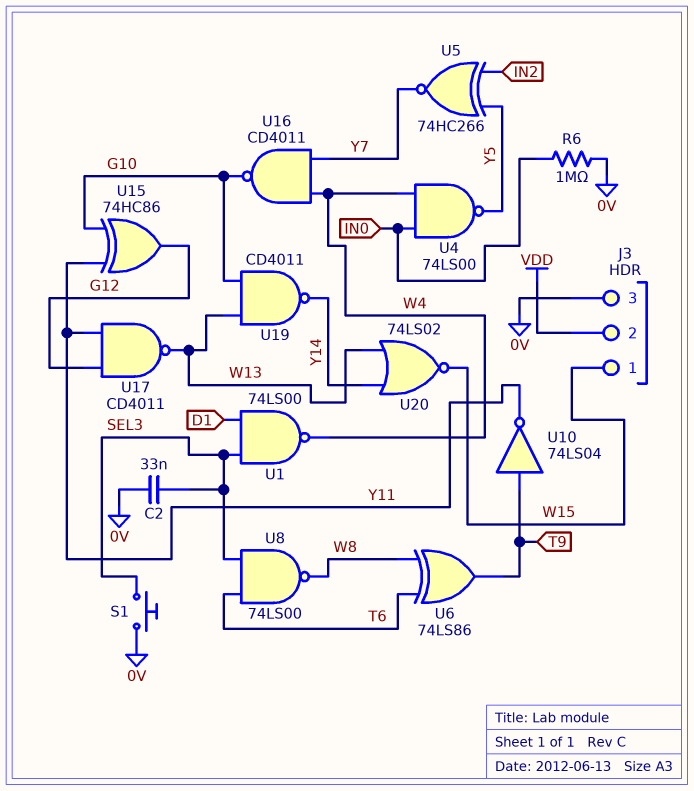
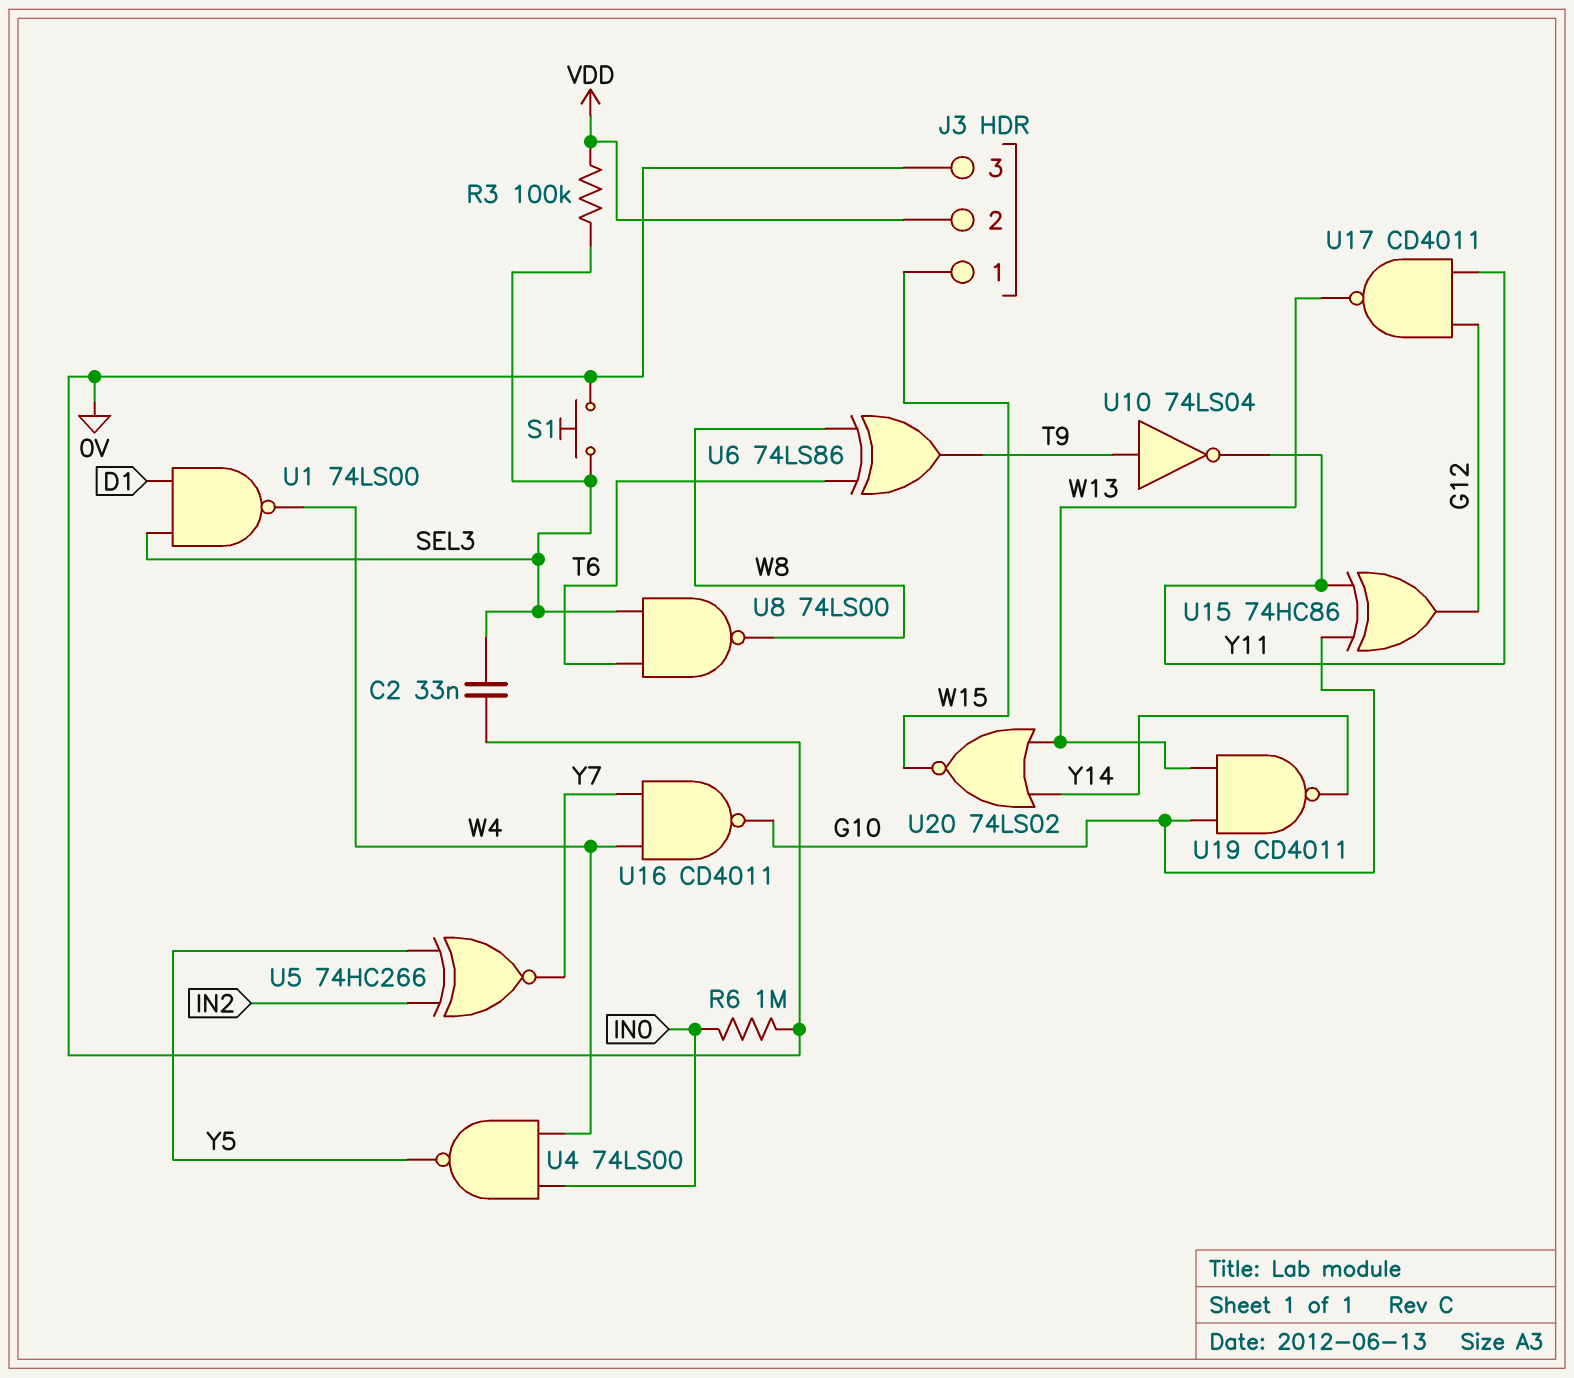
R3: none -> 100k (SEL3, VDD)

